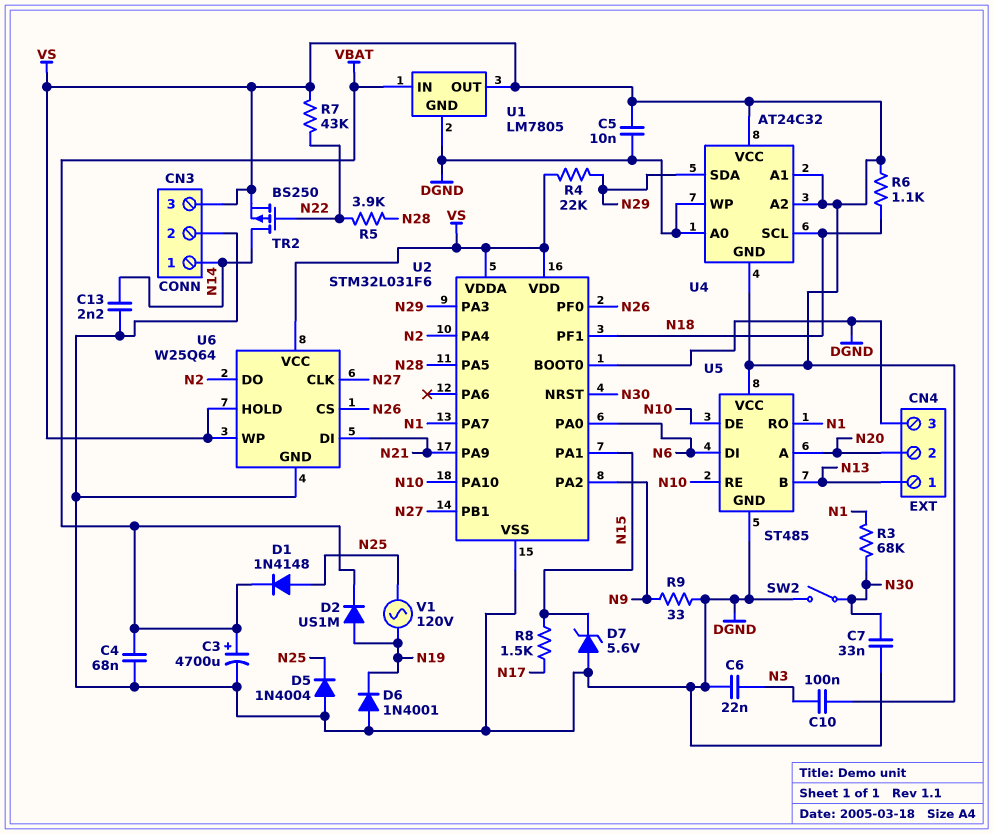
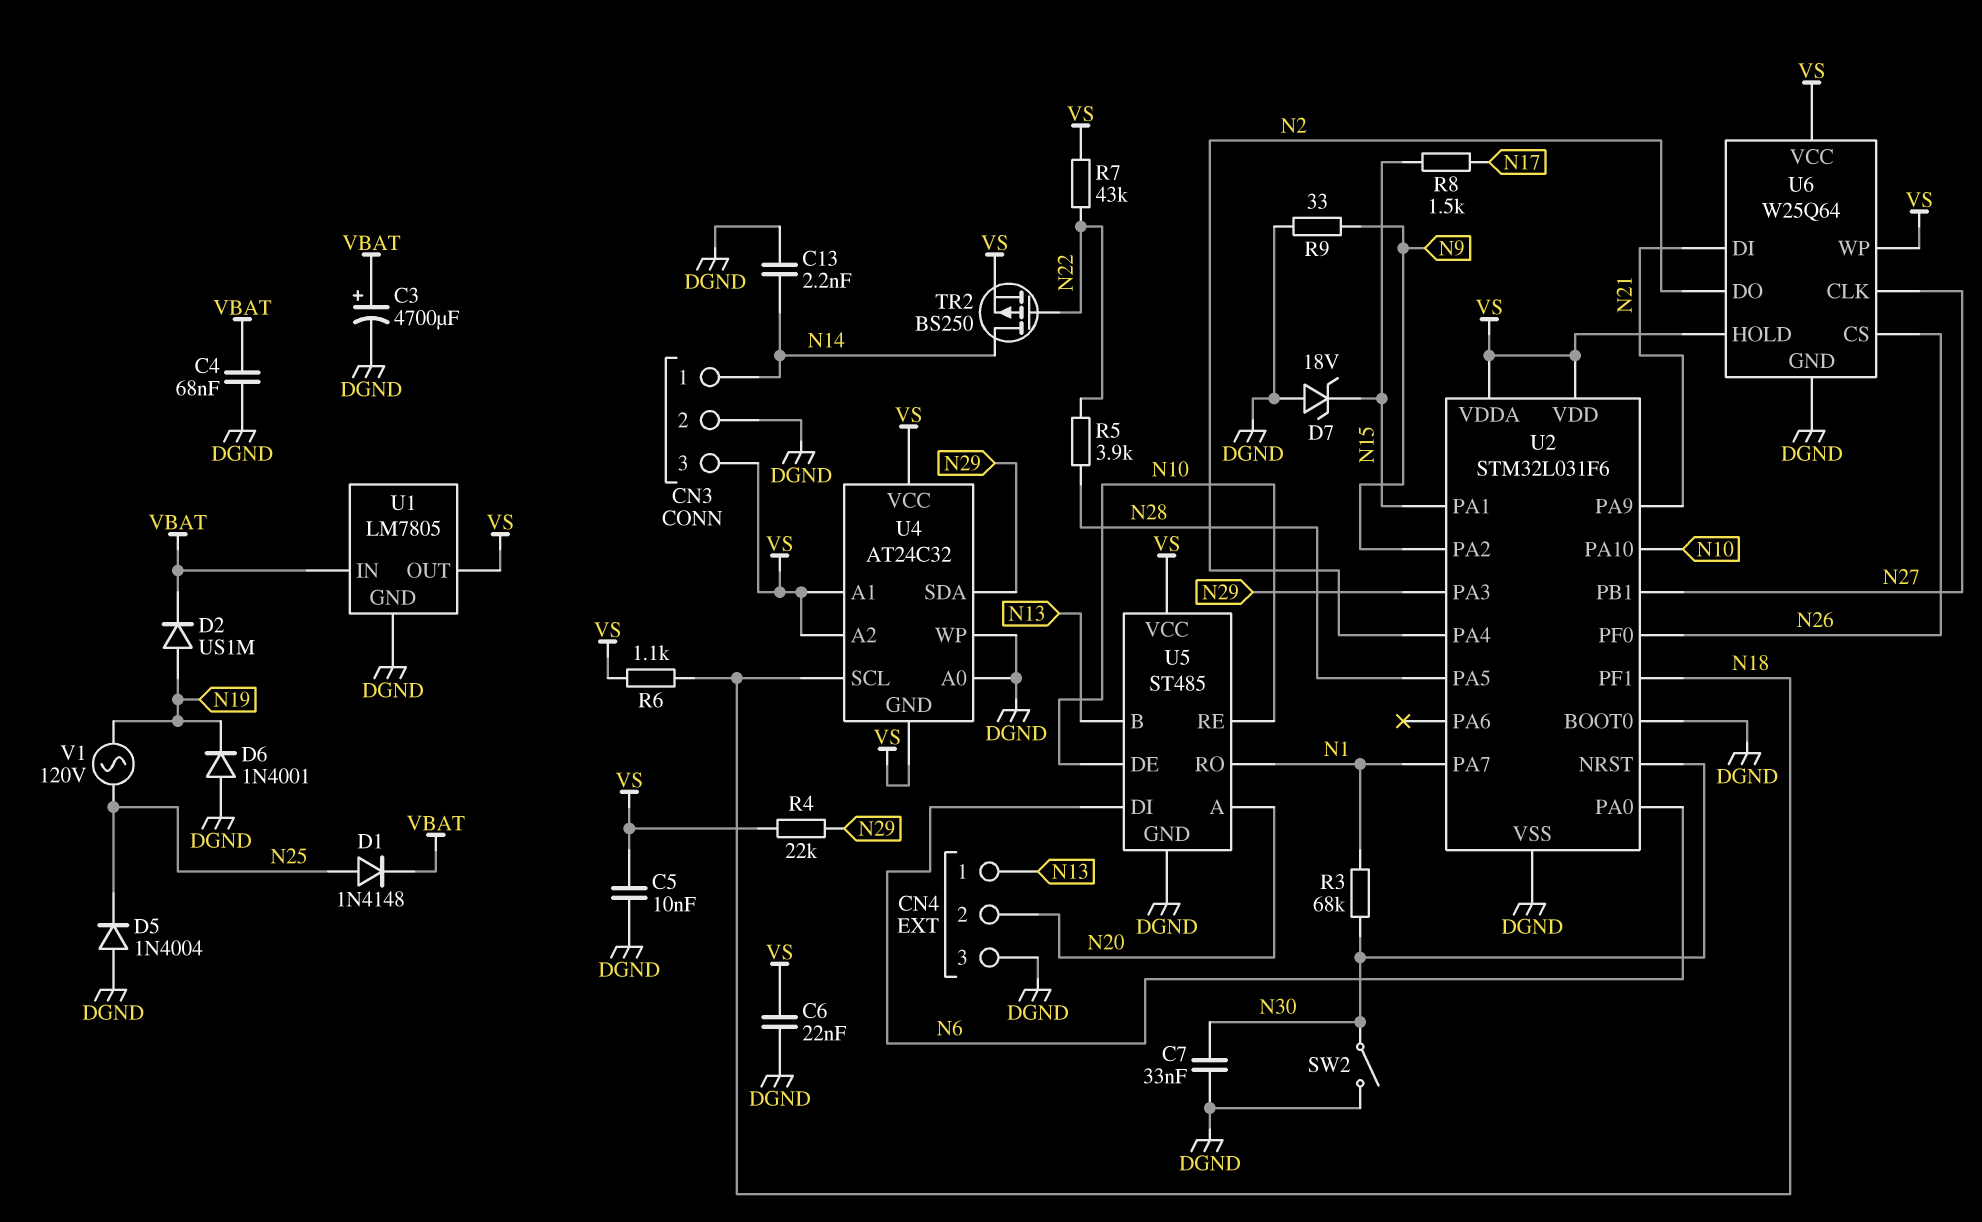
C6: 22nF (DGND, N3) -> 22nF (DGND, VS)
C10: 100nF (N3, VS) -> none
D7: zener 5.6V (A DGND, K N15) -> zener 18V (A DGND, K N15)

